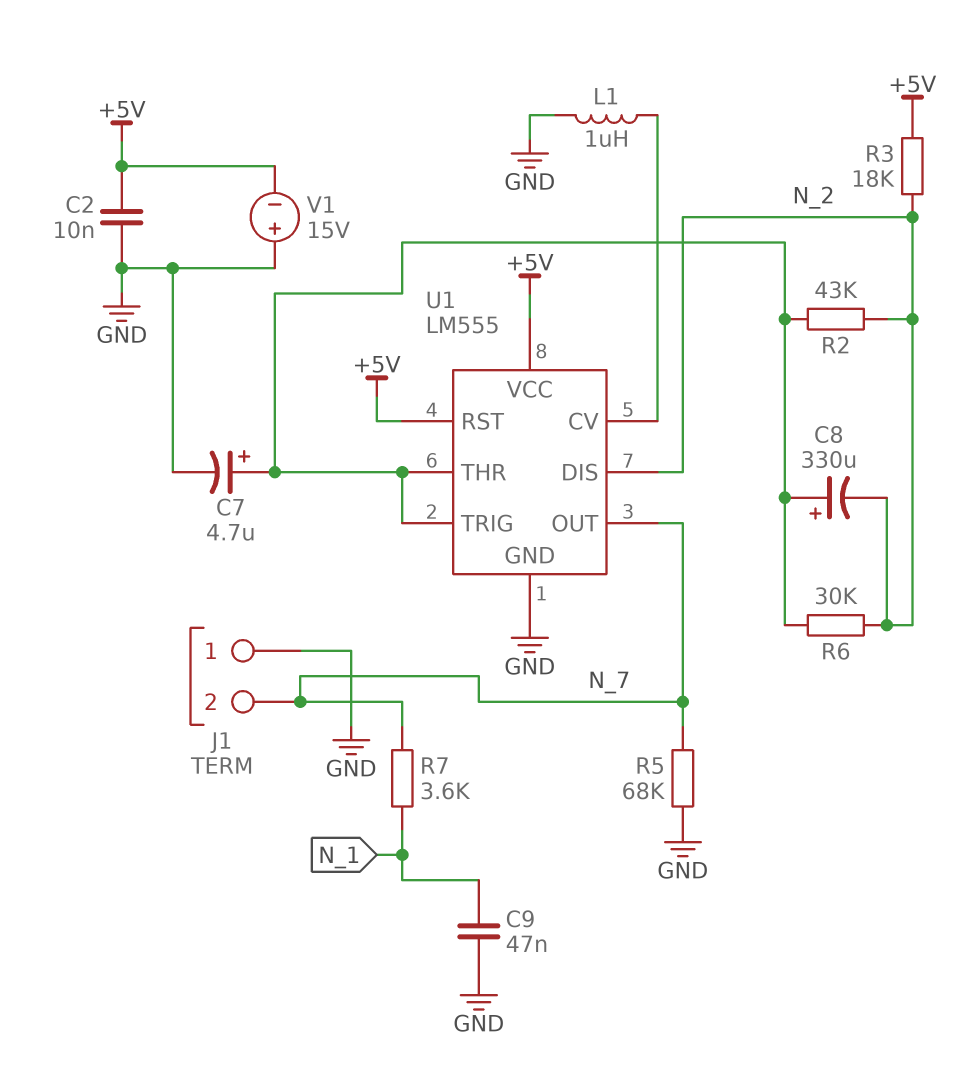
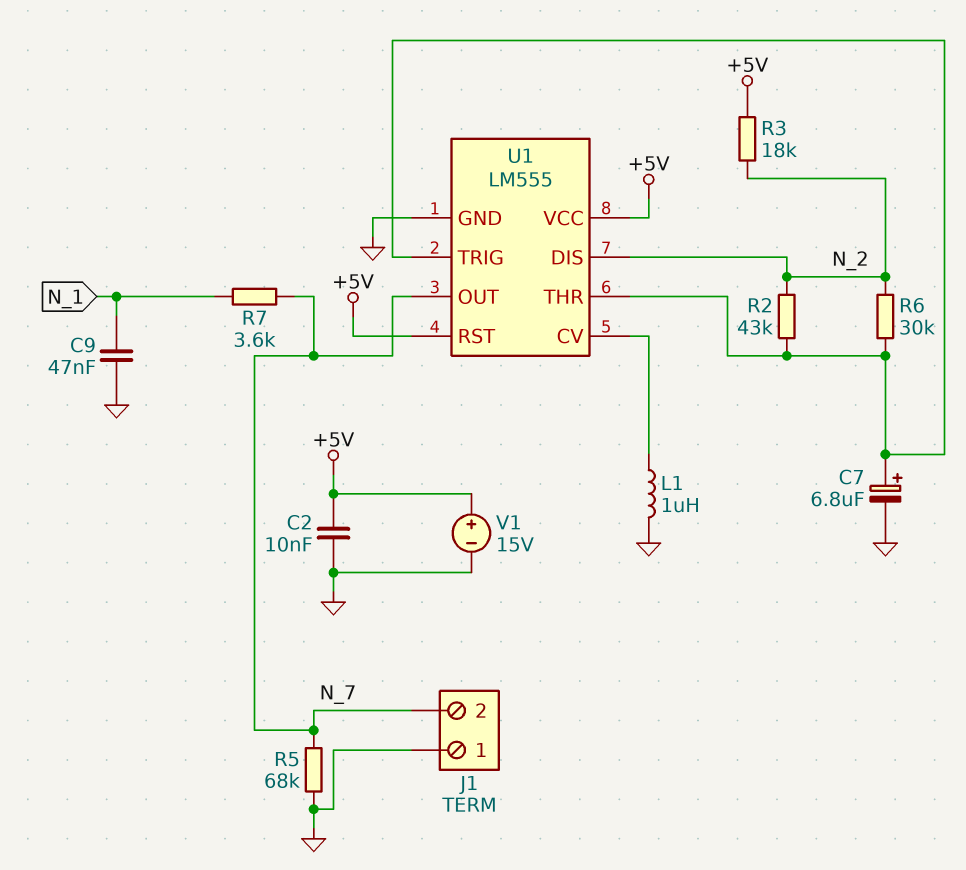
C7: 4.7uF (plus U1/THR, minus GND) -> 6.8uF (plus U1/THR, minus GND)
C8: 330uF (plus U1/THR, minus N_2) -> none
V1: 15V (plus GND, minus +5V) -> 15V (plus +5V, minus GND)

